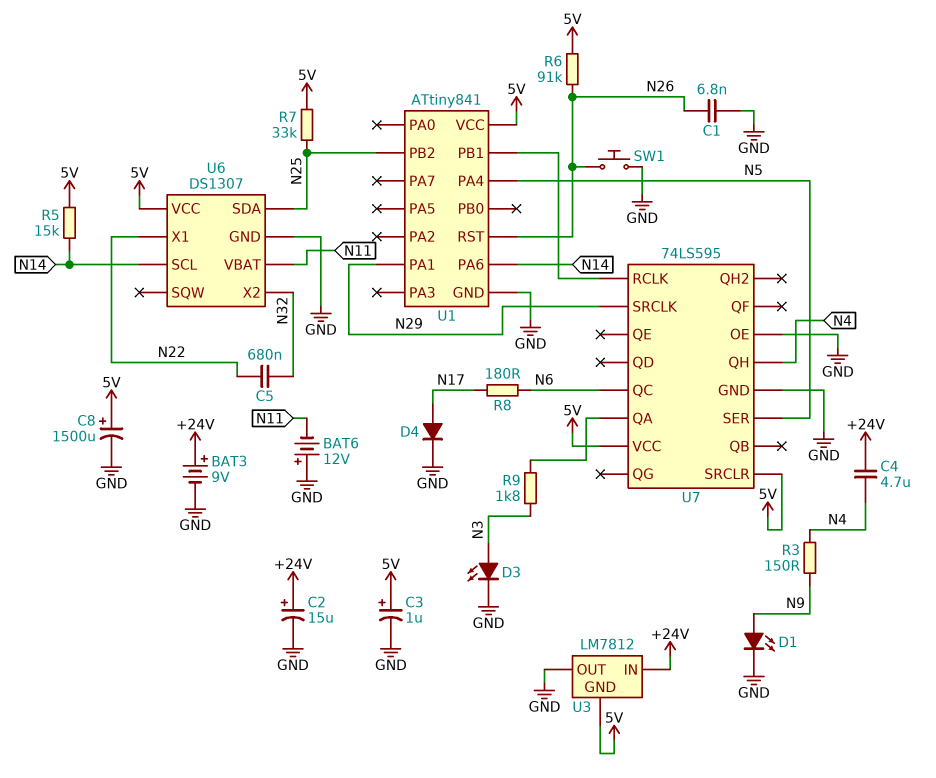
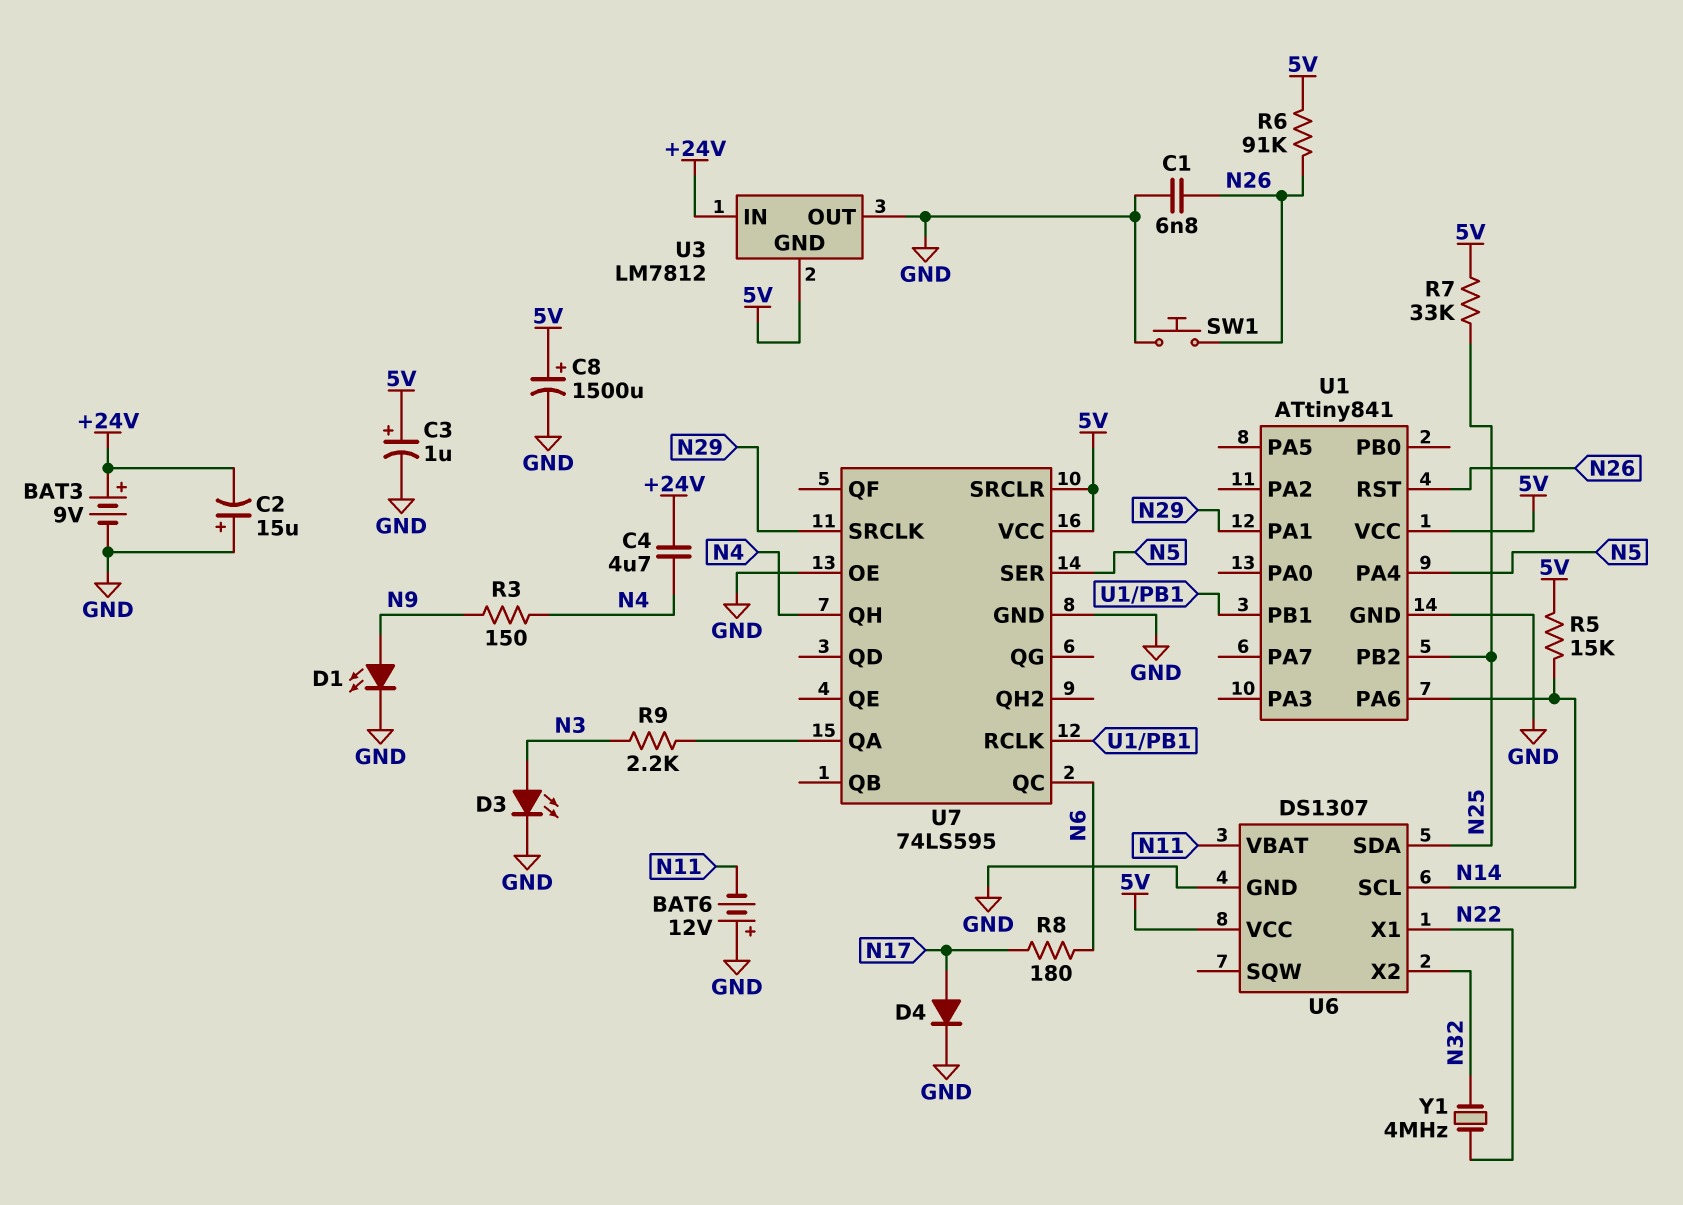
C2: 15uF (plus +24V, minus GND) -> 15uF (plus GND, minus +24V)
C5: 680nF (N22, N32) -> none
R9: 1.8k (N3, U7/QA) -> 2.2k (N3, U7/QA)
Y1: none -> 4MHz (N22, N32)

